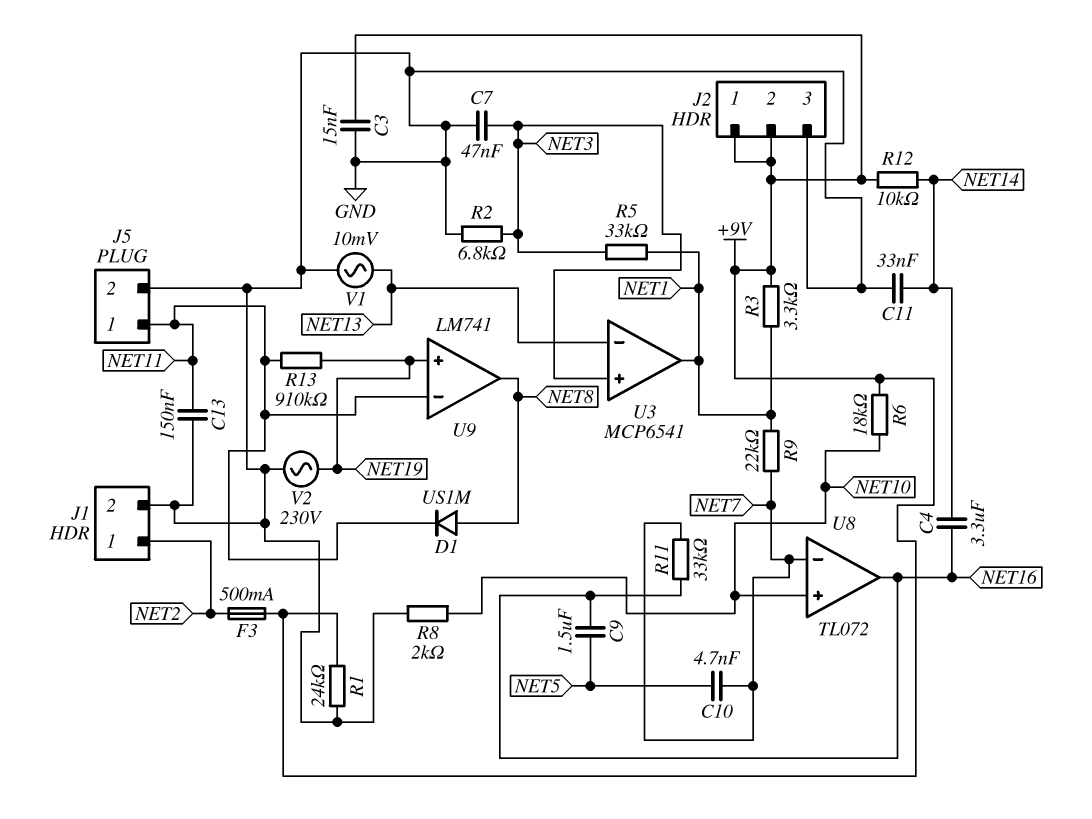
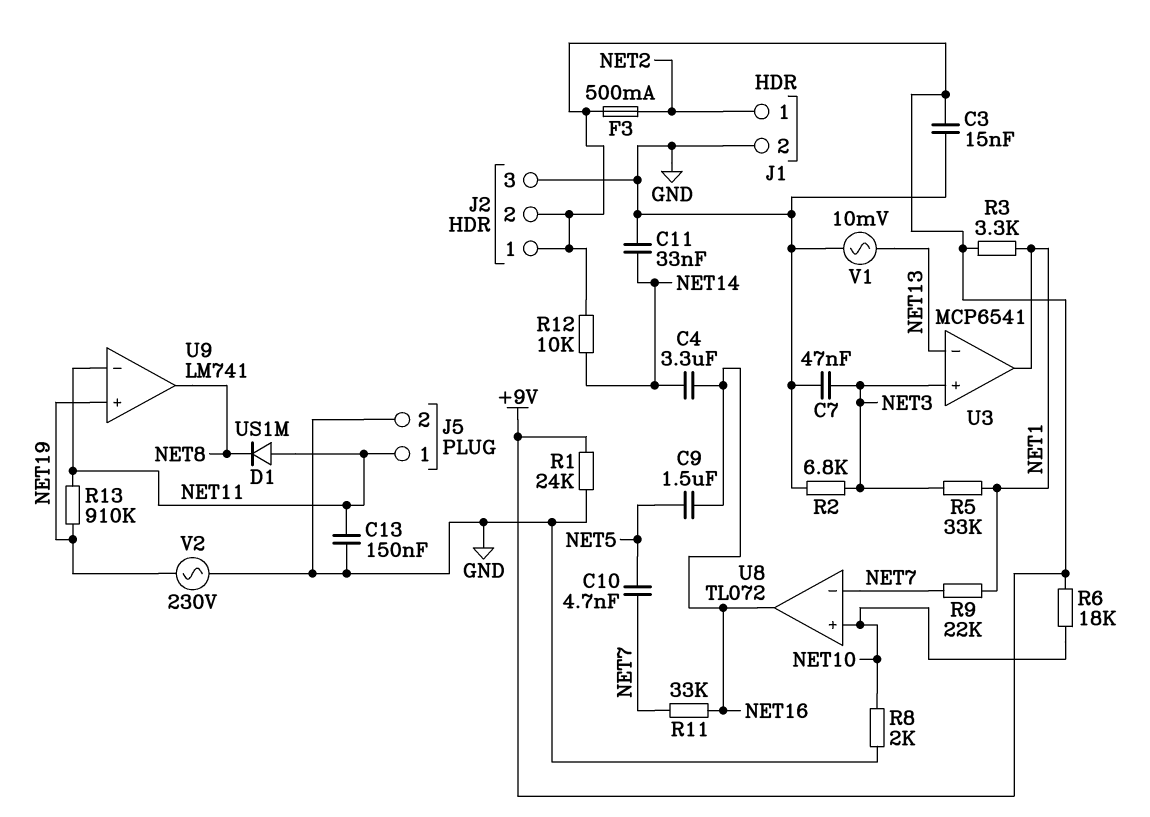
D1: diode US1M (A NET8, K NET11) -> diode US1M (A NET11, K NET8)

